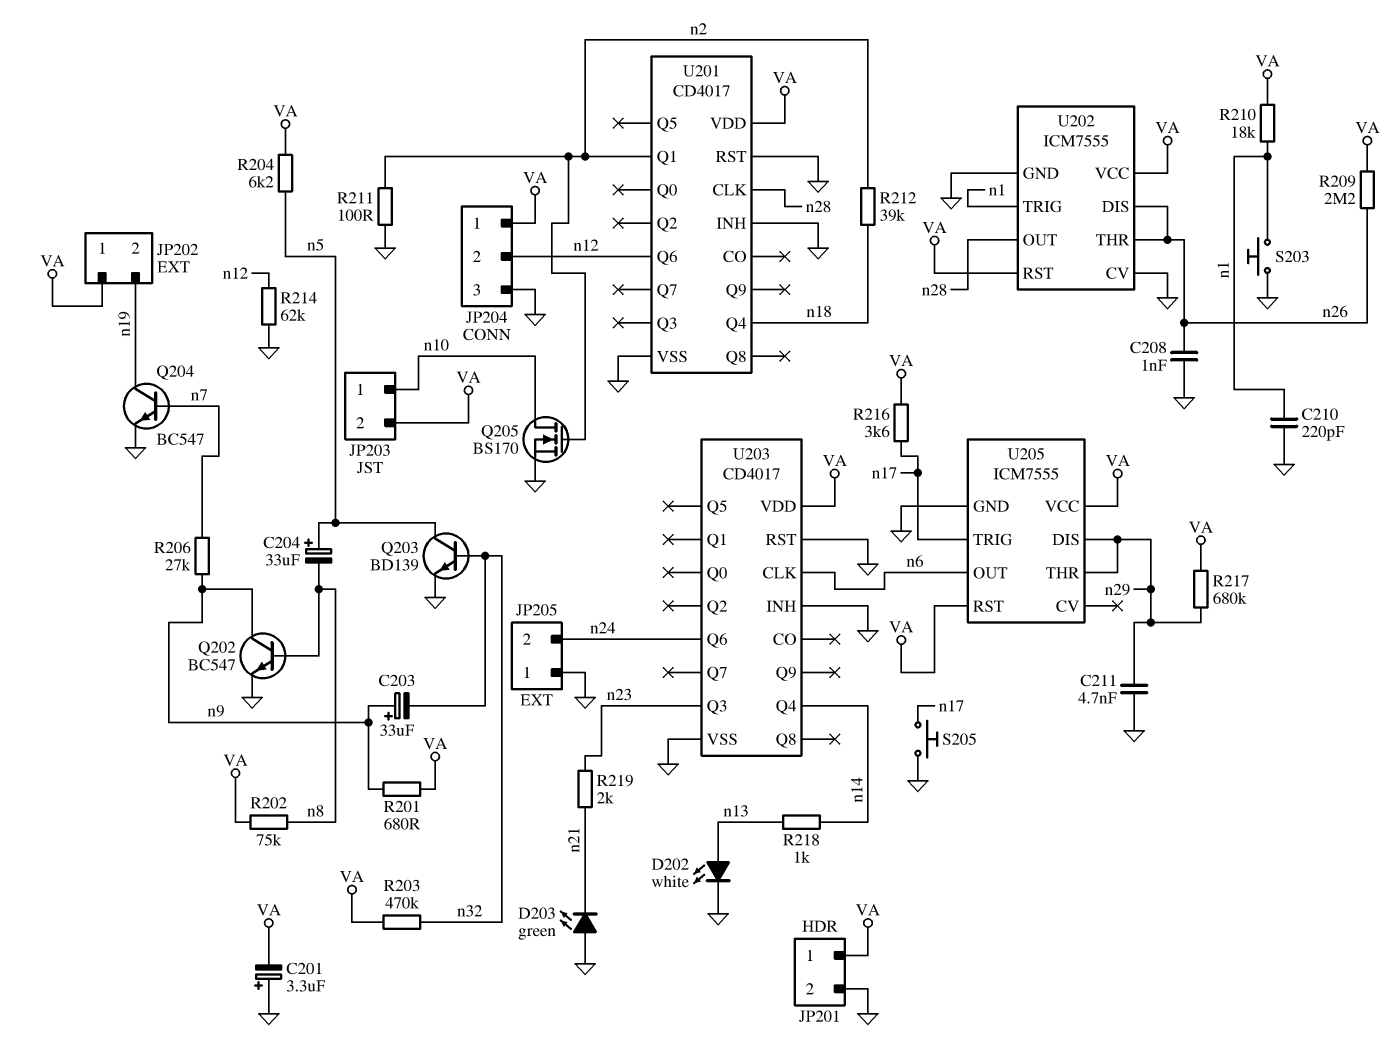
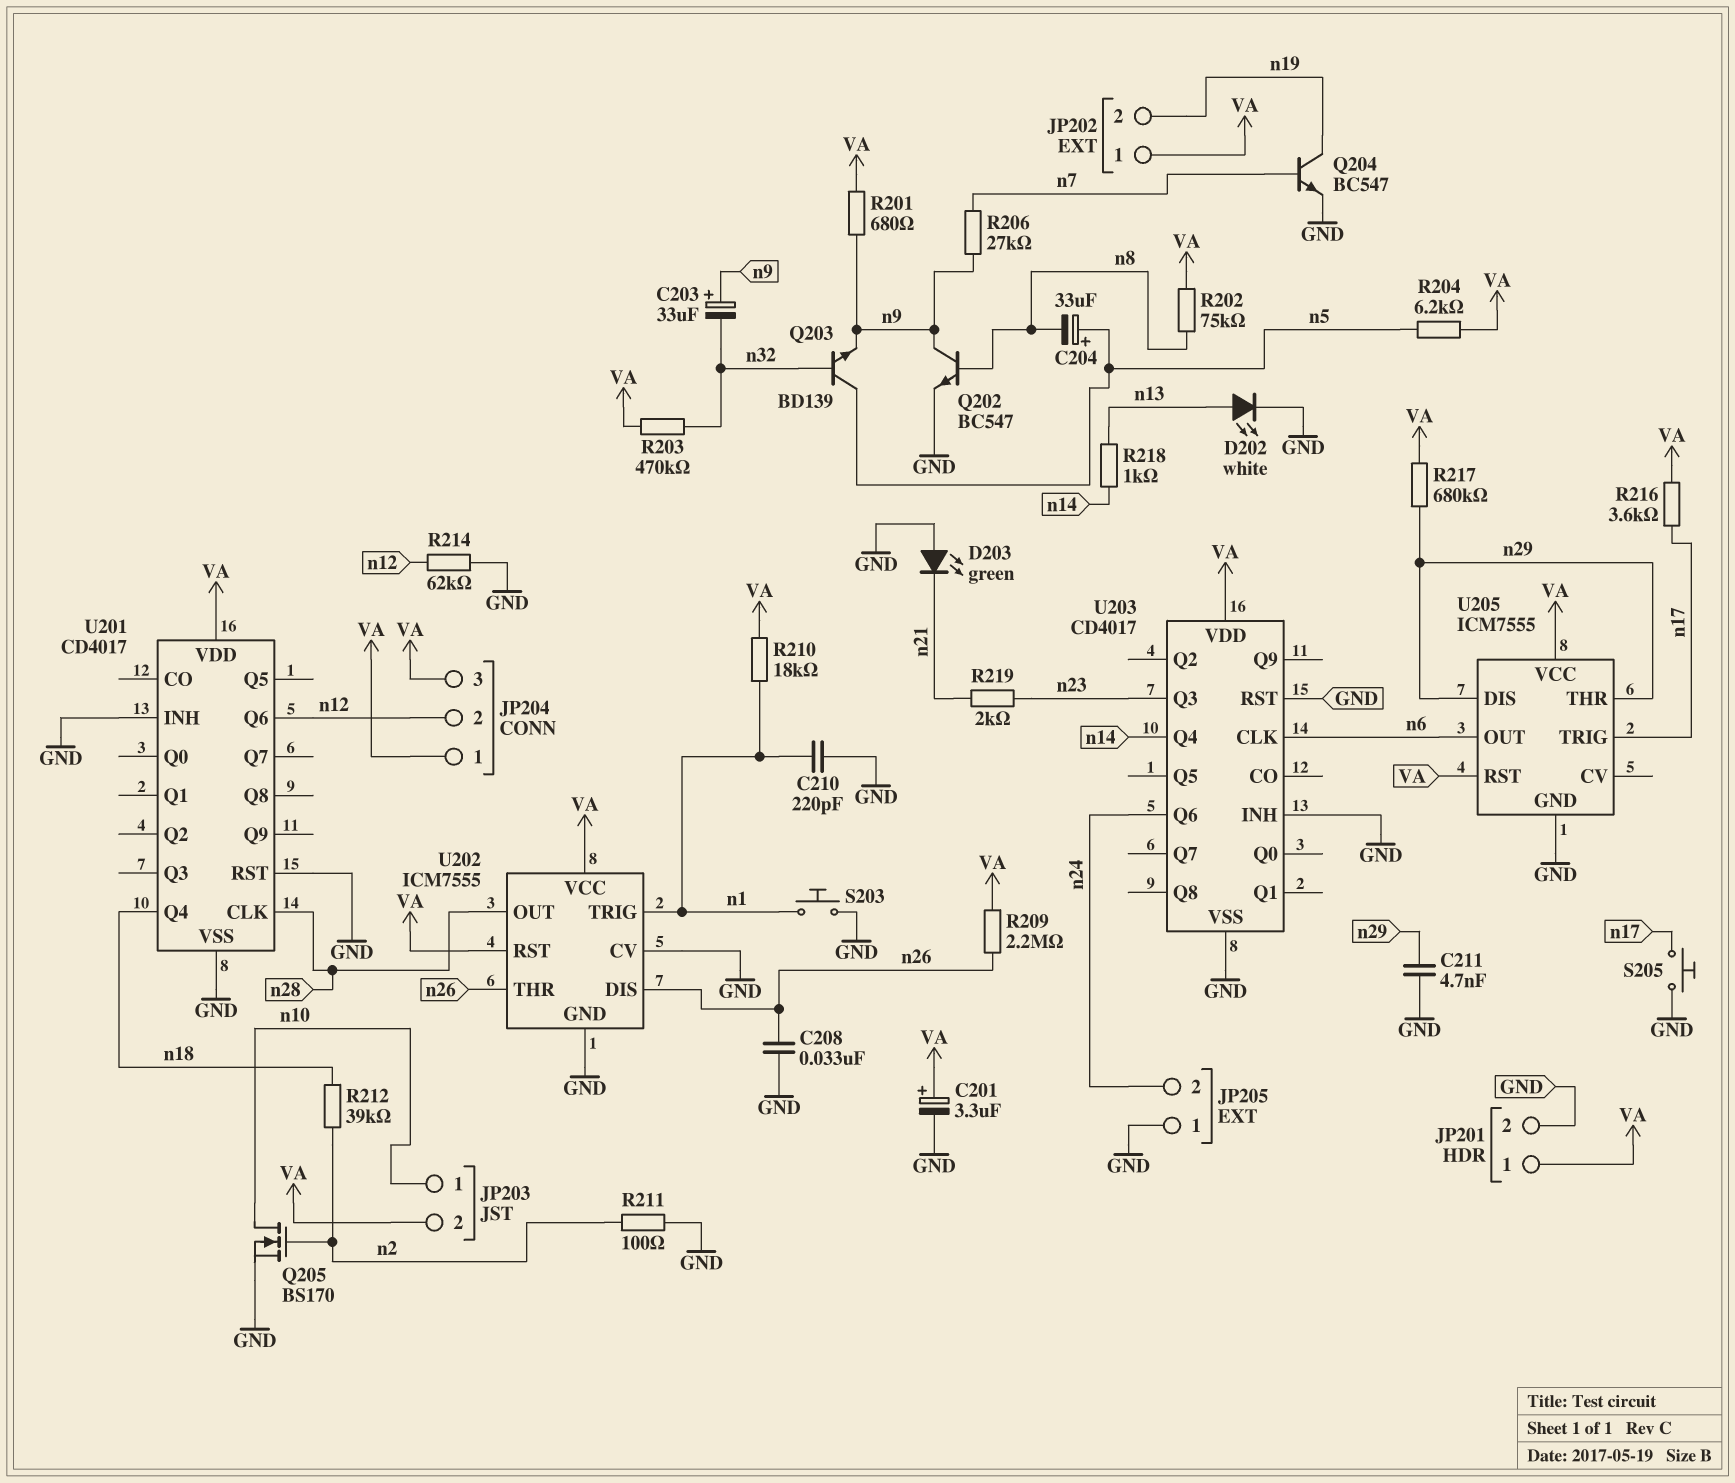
C201: 3.3uF (plus GND, minus VA) -> 3.3uF (plus VA, minus GND)
C208: 1nF (GND, n26) -> 33nF (GND, n26)
JP204 pin 3: GND -> VA
Q203: NPN BD139 (B n32, C n5, E GND) -> NPN BD139 (B n32, C n5, E n9)
U201 pin Q1: n2 -> none

